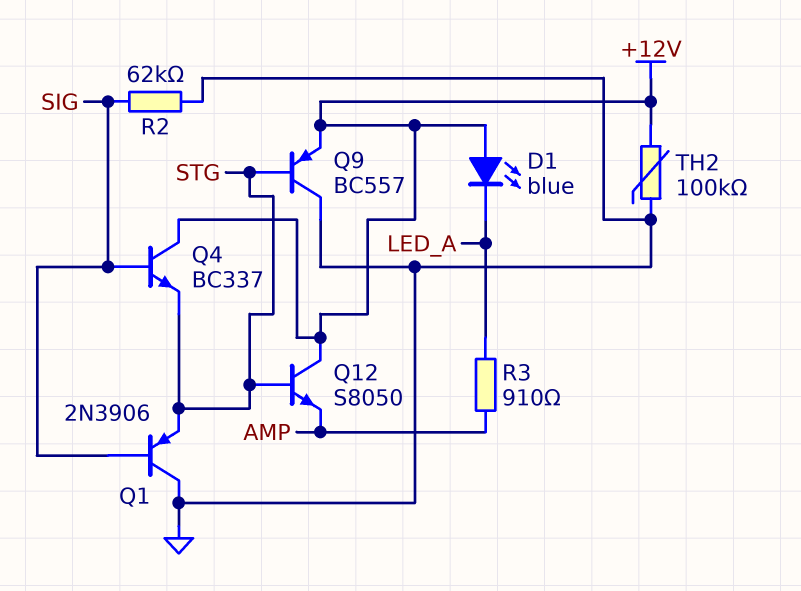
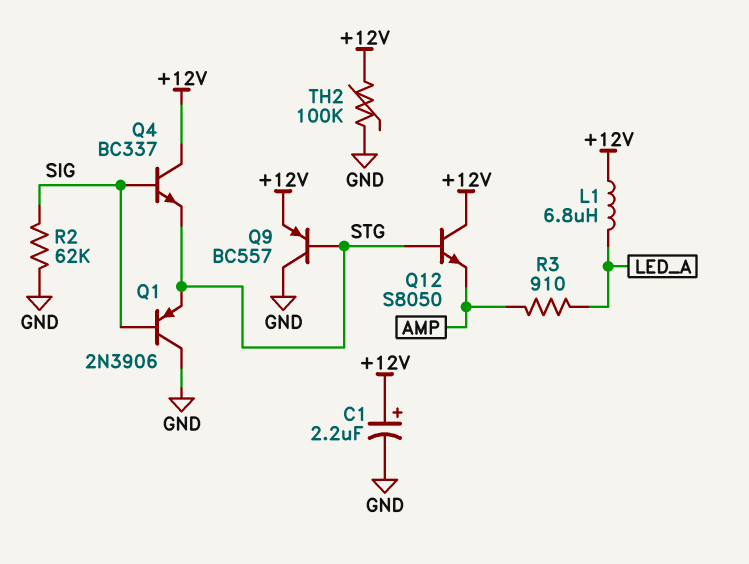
C1: none -> 2.2uF (plus +12V, minus GND)
D1: LED blue (A +12V, K LED_A) -> none
L1: none -> 6.8uH (+12V, LED_A)

